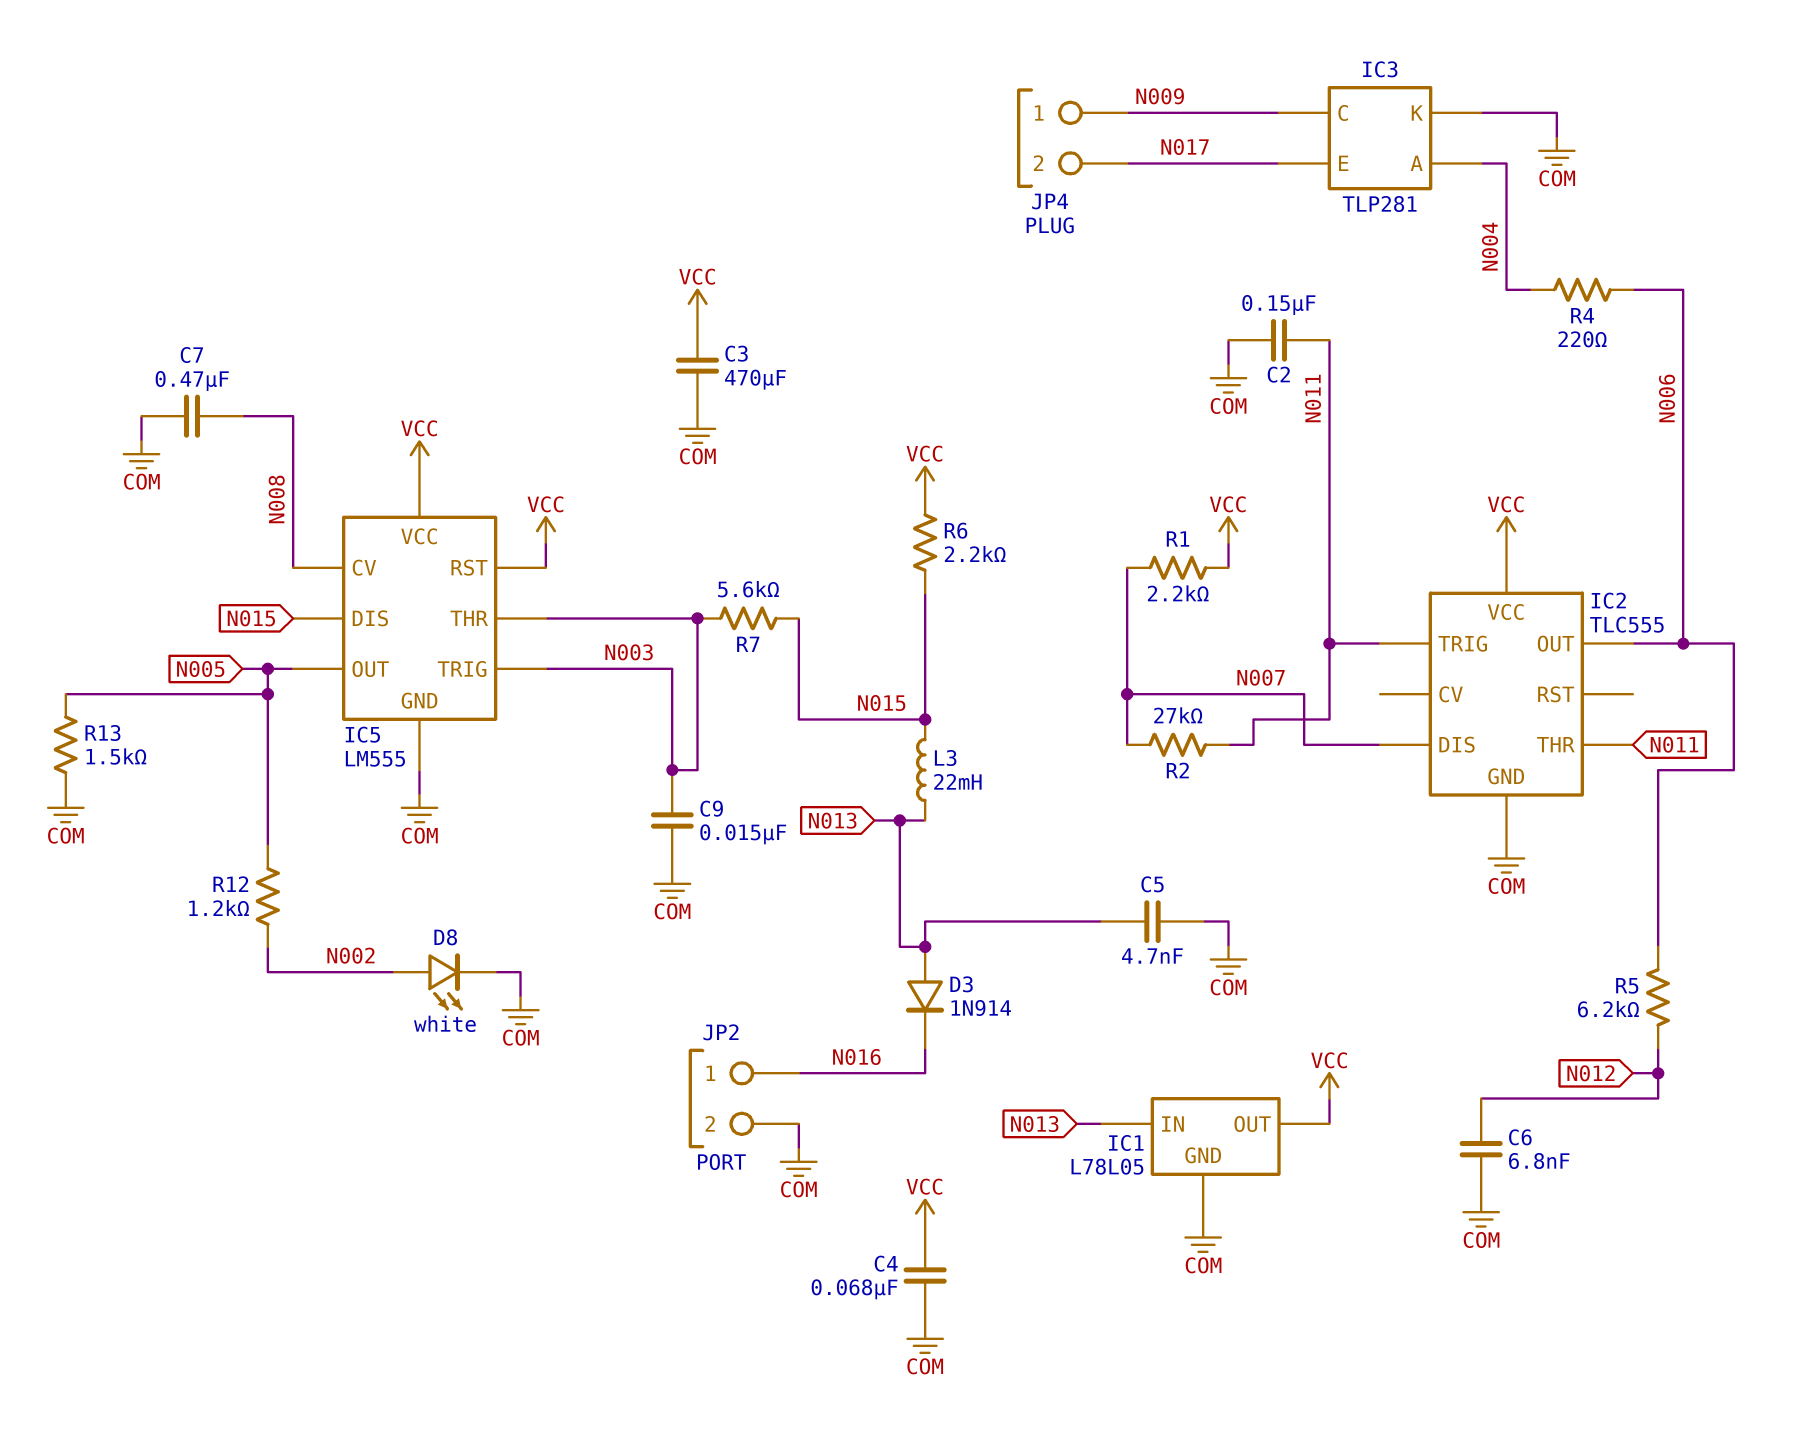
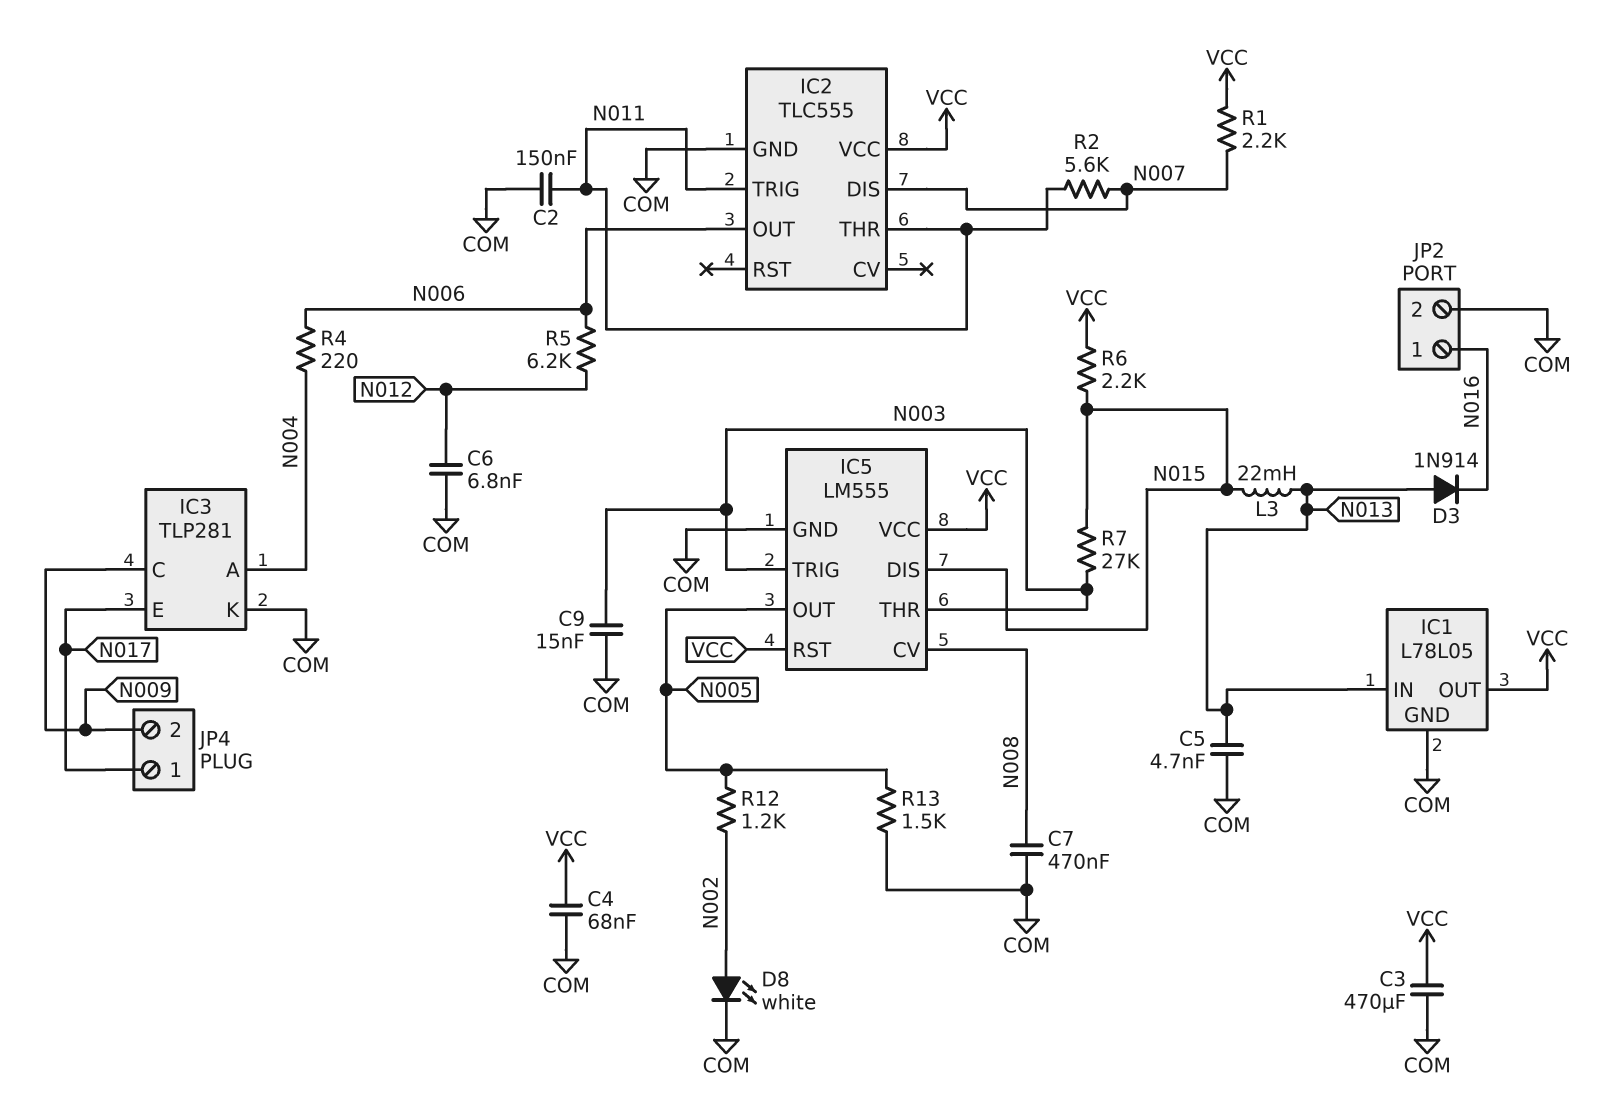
JP4 pin 1: N009 -> N017
JP4 pin 2: N017 -> N009
R2: 27k (N007, N011) -> 5.6k (N007, N011)
R7: 5.6k (N003, N015) -> 27k (N003, N015)

